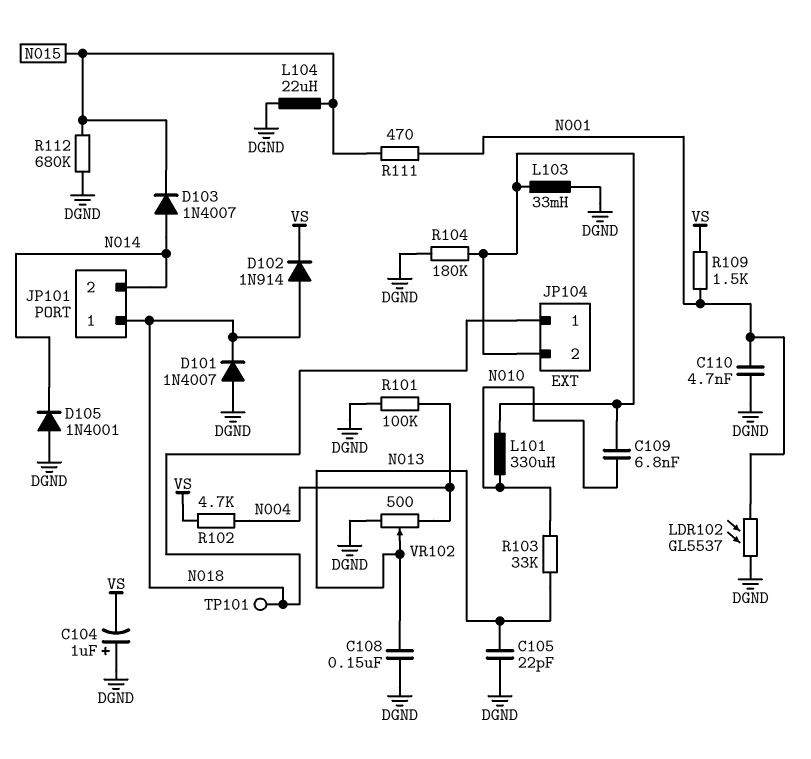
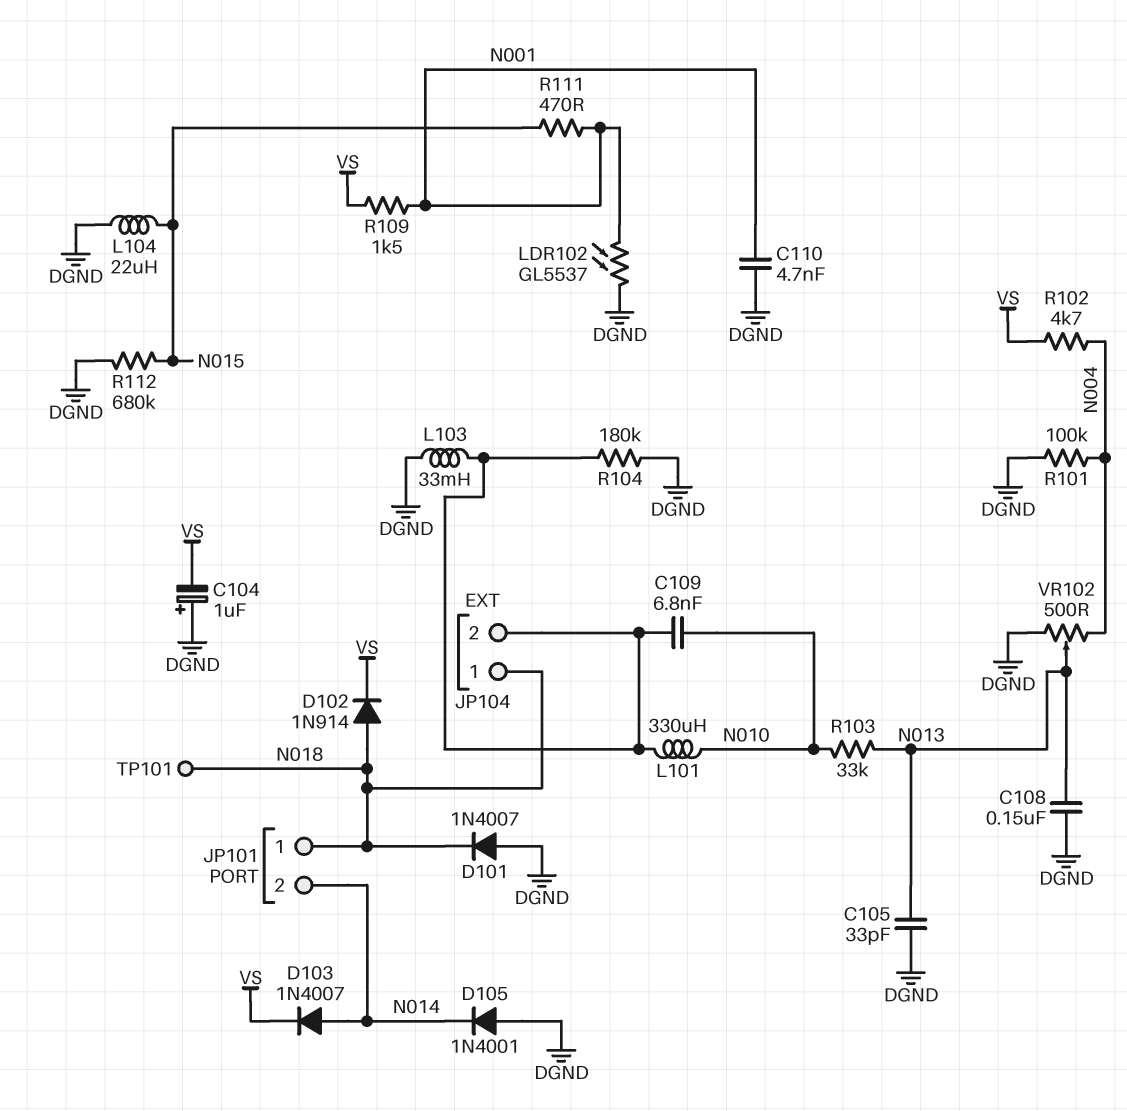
C105: 22pF (DGND, N013) -> 33pF (DGND, N013)
D103: diode 1N4007 (A N014, K N015) -> diode 1N4007 (A N014, K VS)

